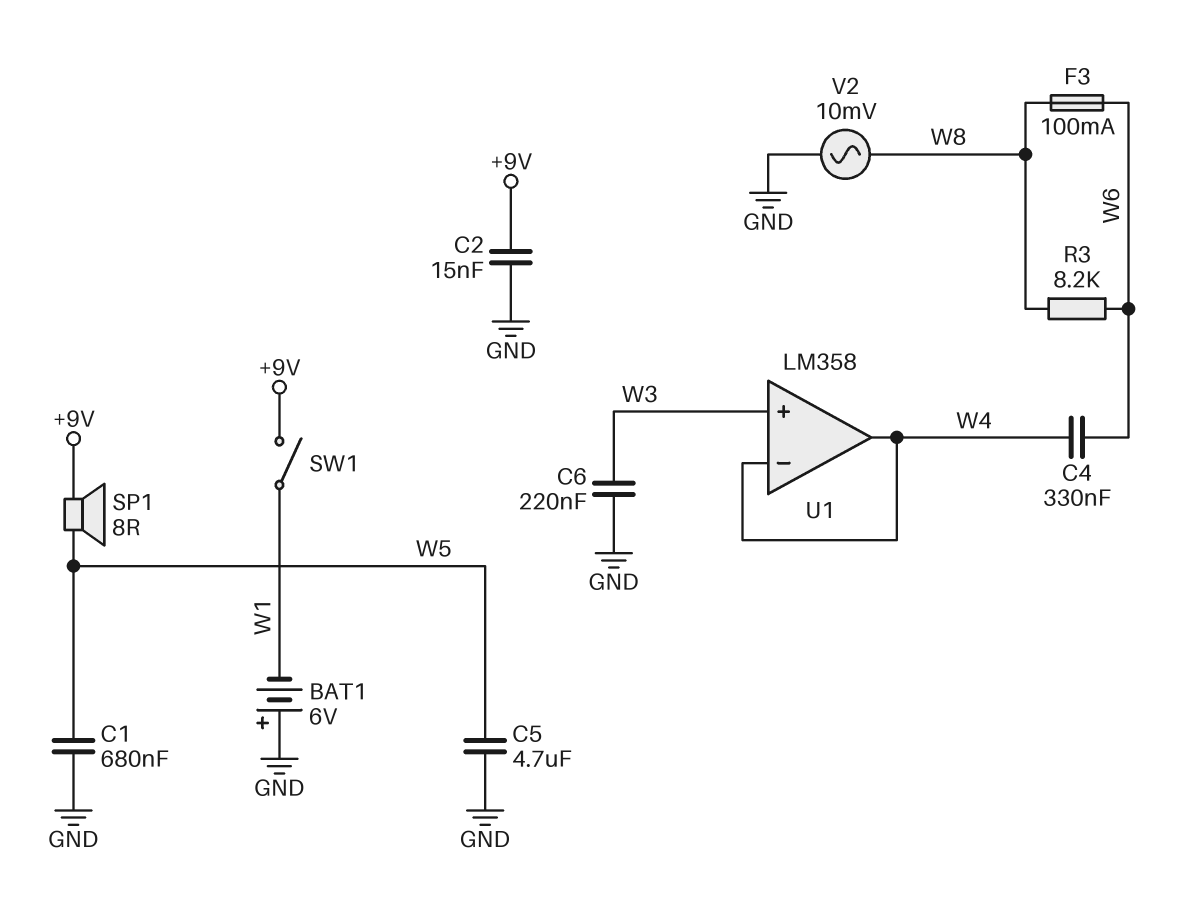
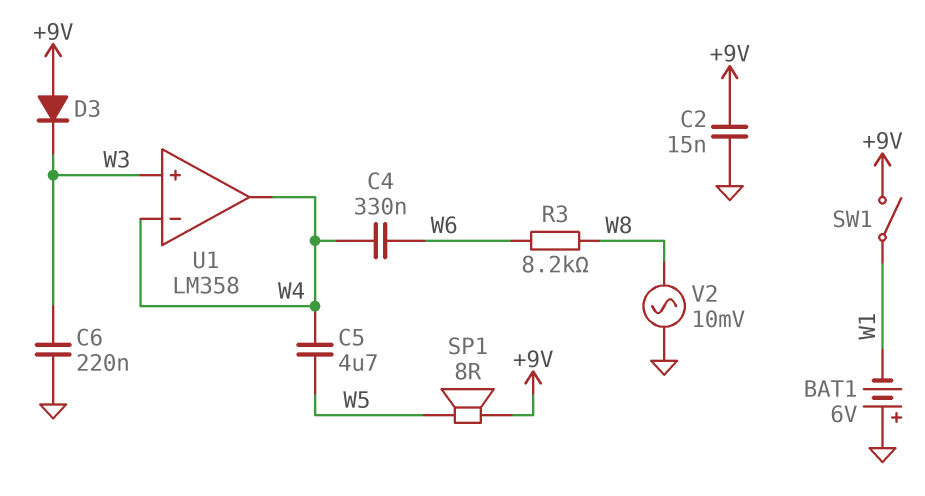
C1: 680nF (GND, W5) -> none
C5: 4.7uF (GND, W5) -> 4.7uF (W4, W5)
D3: none -> diode (A +9V, K W3)
F3: 100mA (W6, W8) -> none

